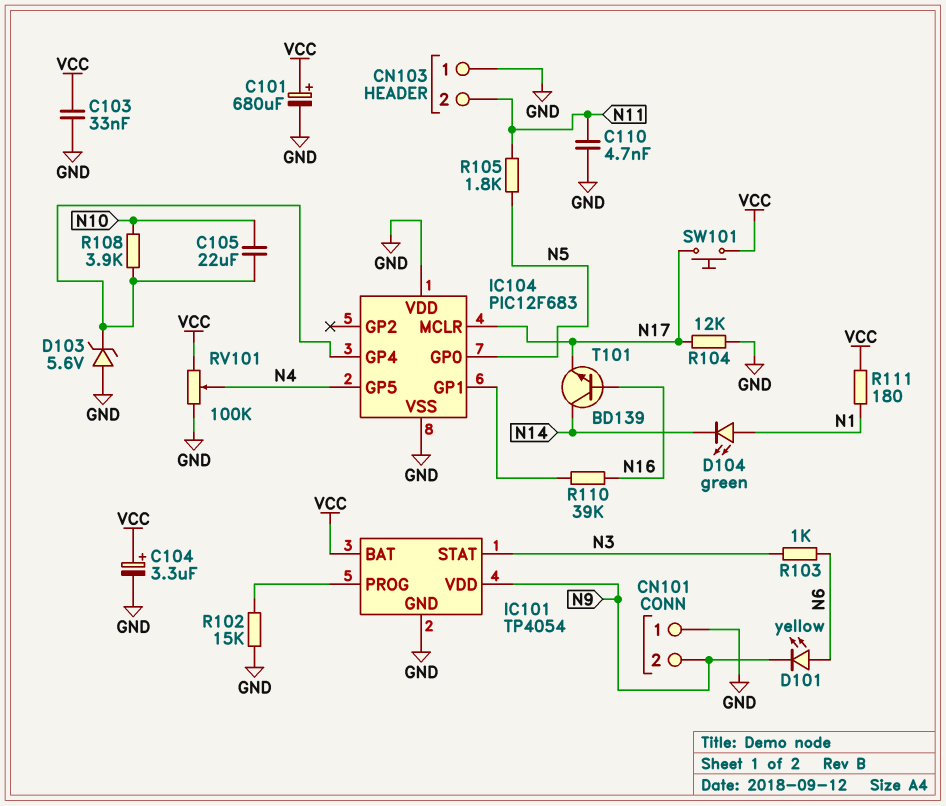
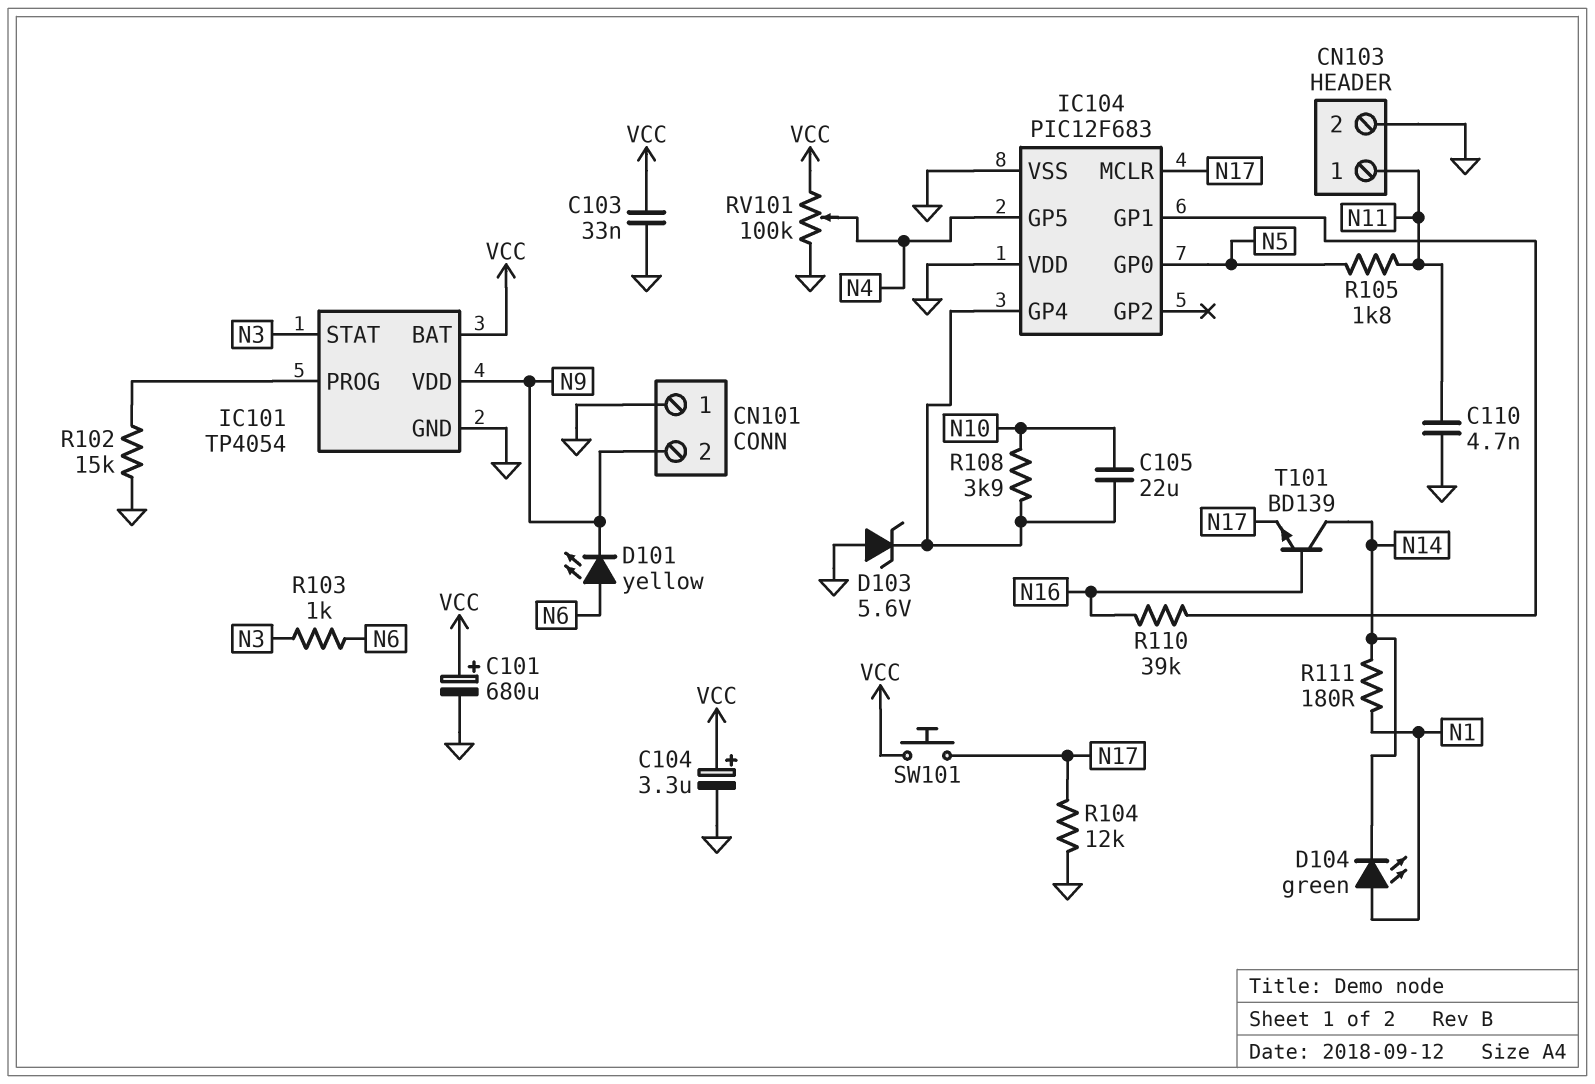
CN103 pin 1: GND -> N11
CN103 pin 2: N11 -> GND
R111: 180 (N1, VCC) -> 180 (N1, N14)

